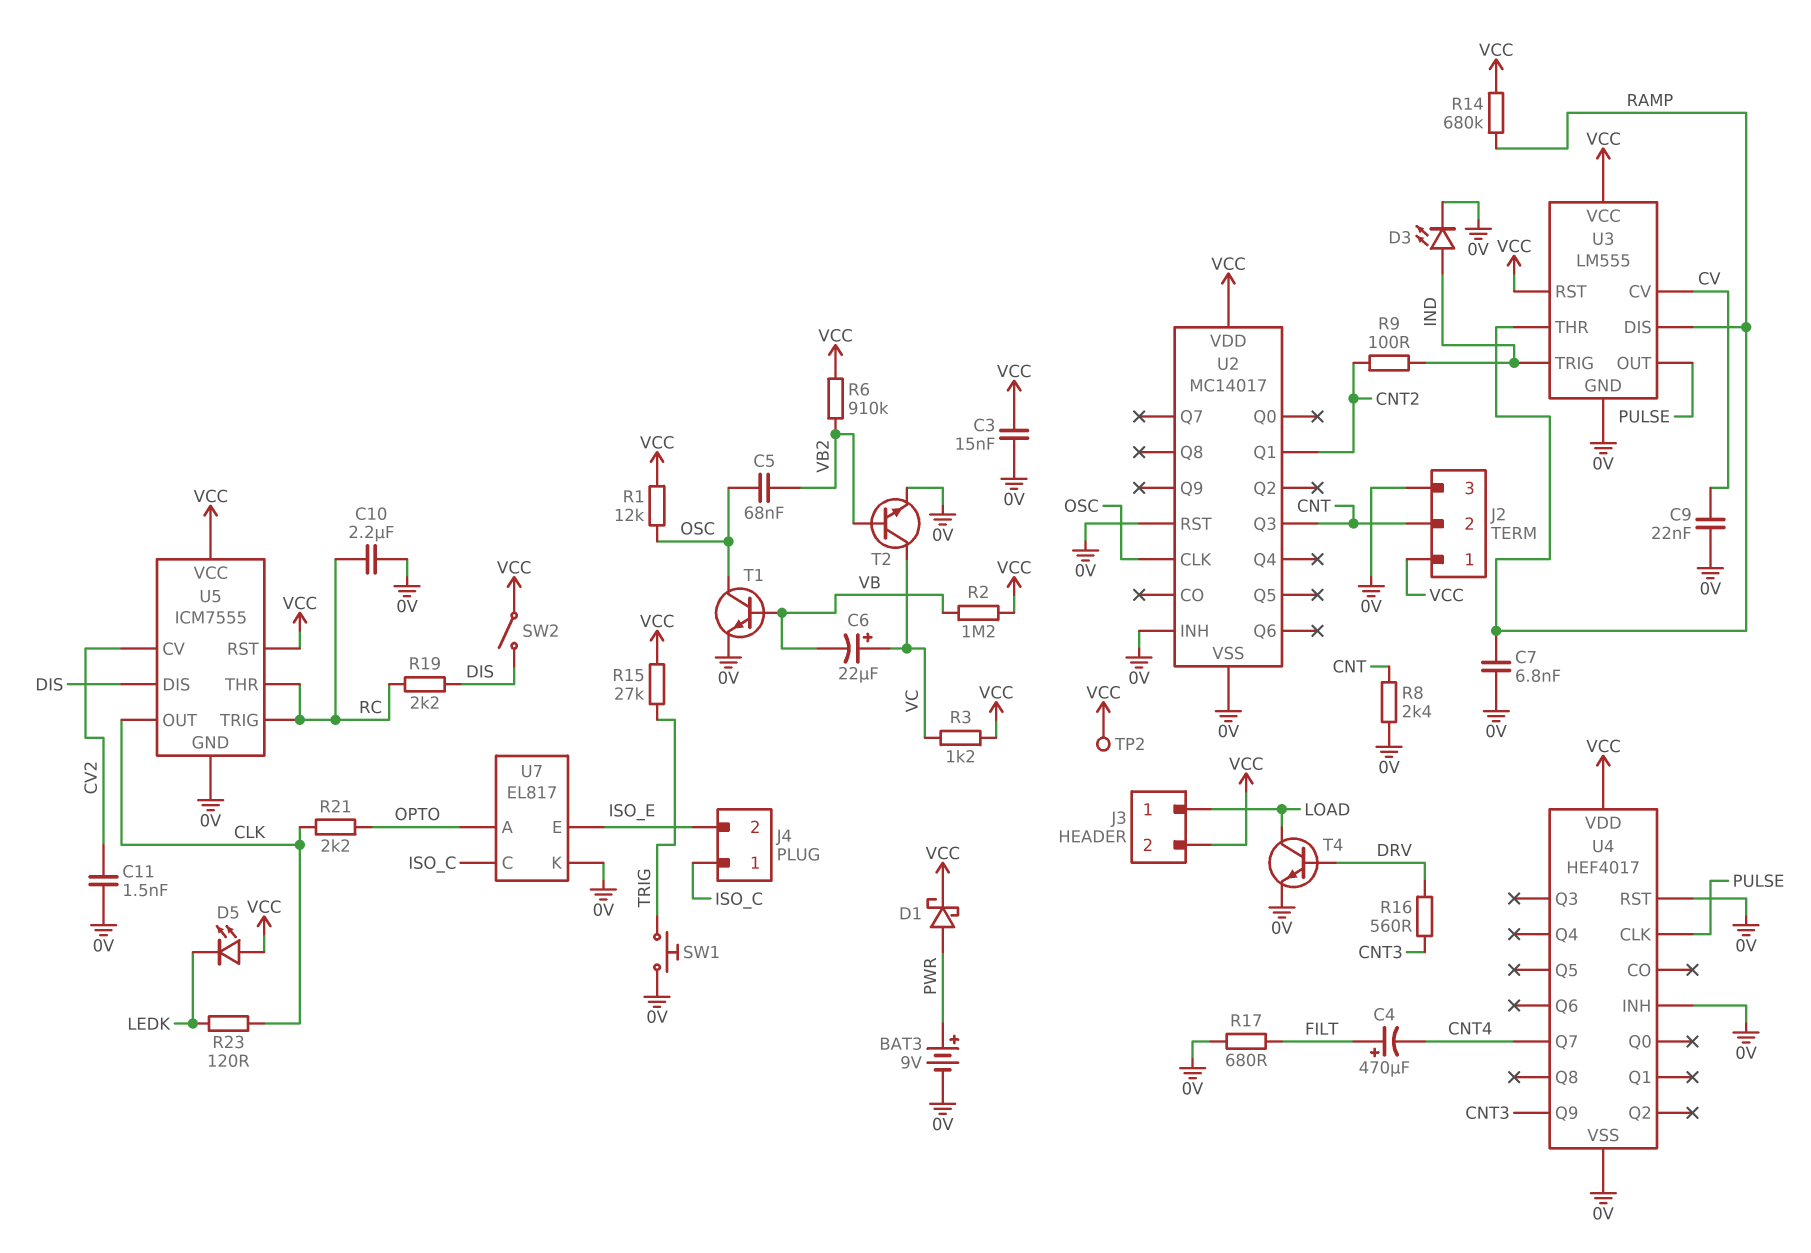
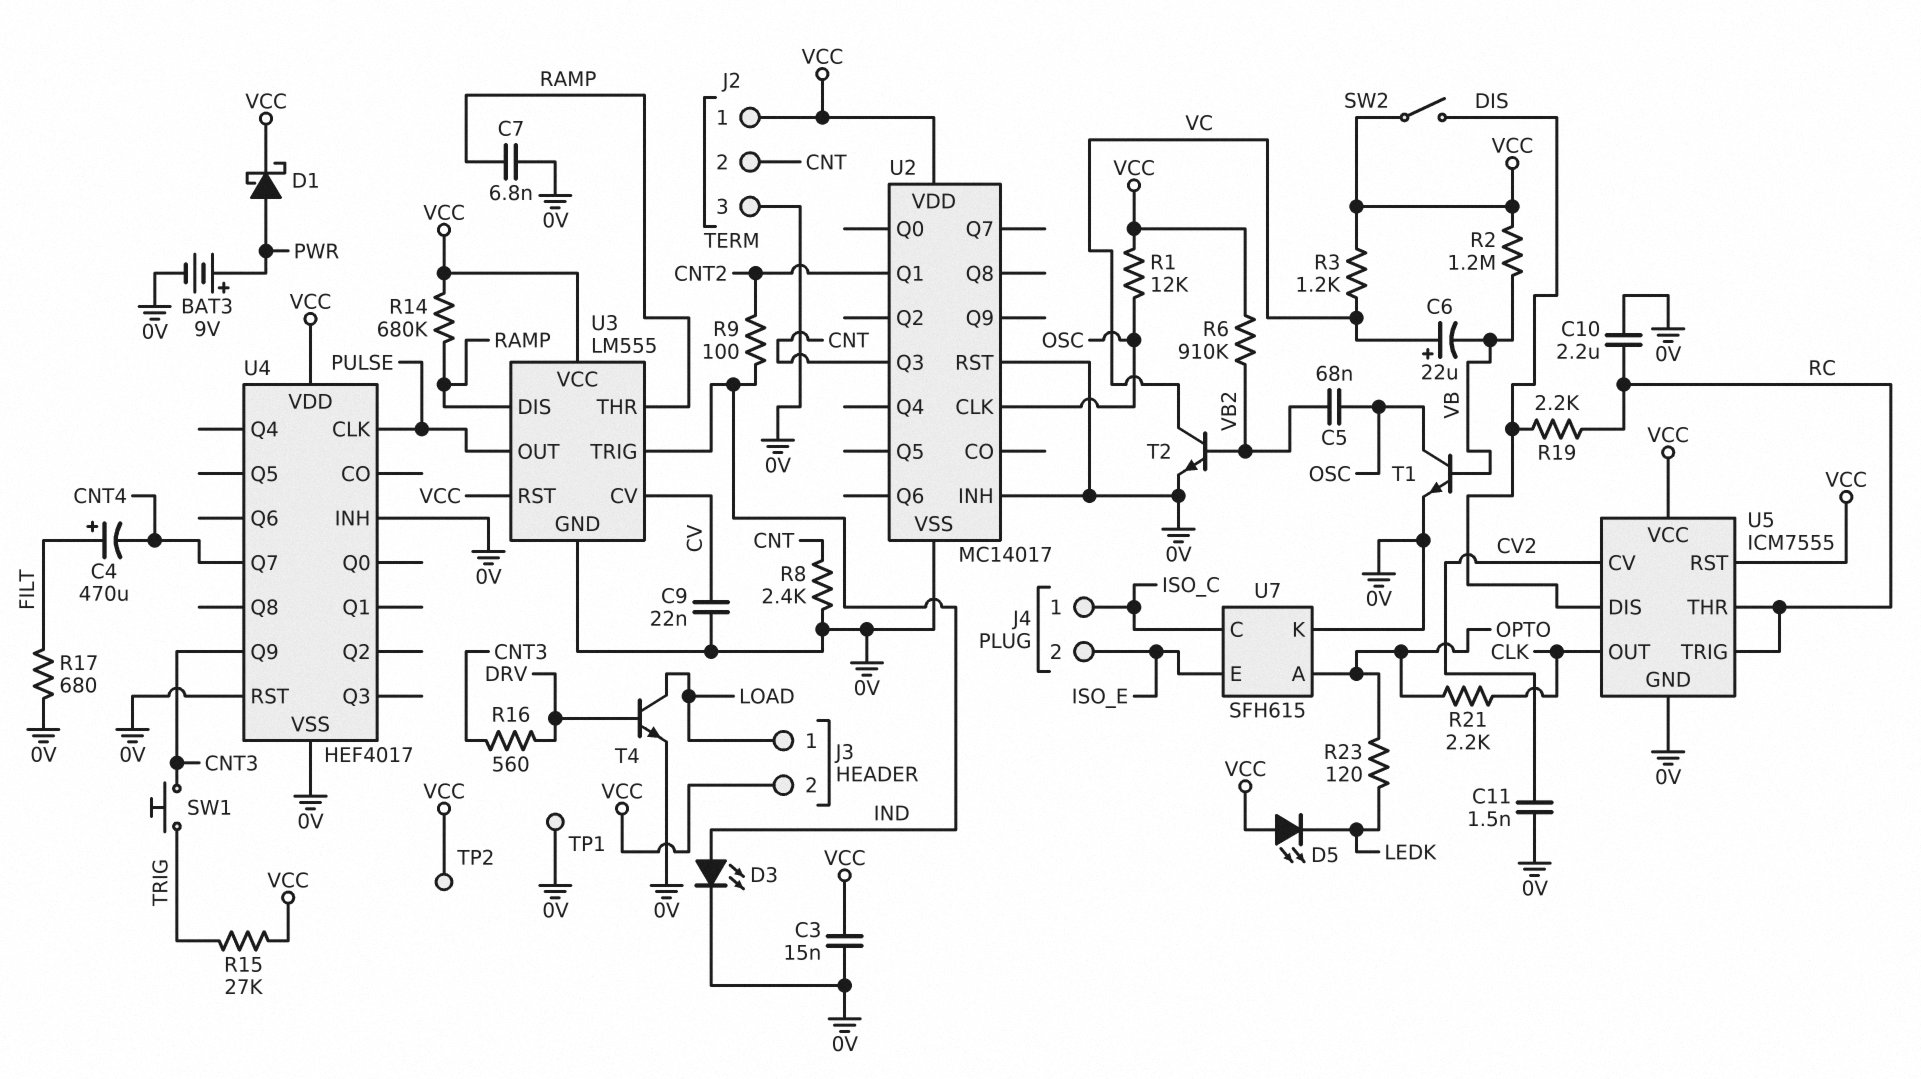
R23: 120 (CLK, LEDK) -> 120 (LEDK, OPTO)
SW1: button (0V, TRIG) -> button (CNT3, TRIG)
TP1: none -> test point (0V)
U7: EL817 -> SFH615

